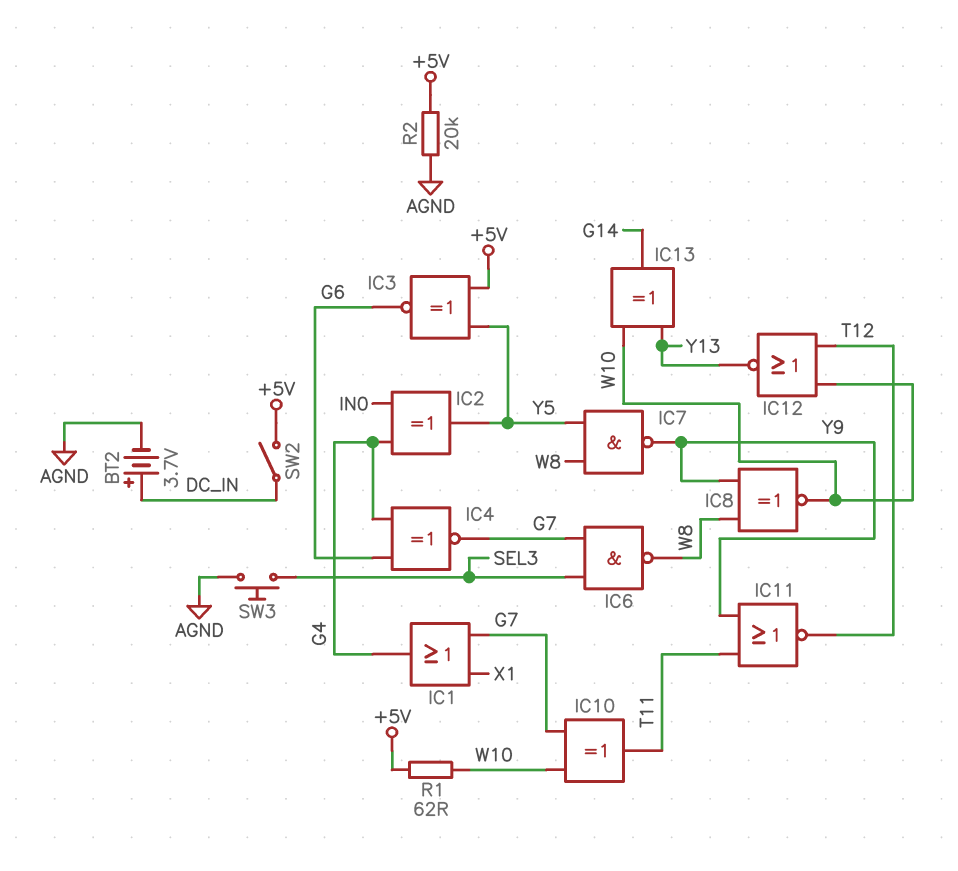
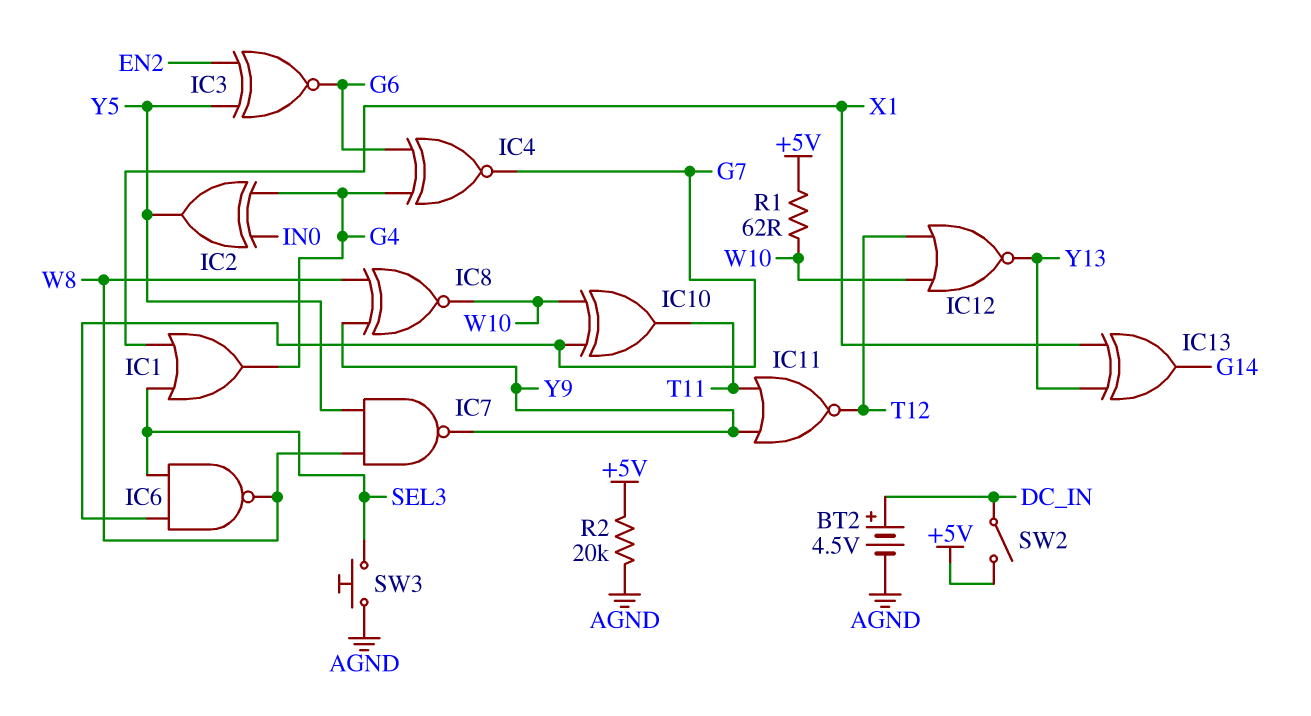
BT2: 3.7V (plus DC_IN, minus AGND) -> 4.5V (plus DC_IN, minus AGND)
IC1: OR (in G7, in X1, out G4) -> OR (in SEL3, in X1, out G4)
IC3: XNOR (in +5V, in Y5, out G6) -> XNOR (in EN2, in Y5, out G6)
IC13: XOR (in W10, in Y13, out G14) -> XOR (in X1, in Y13, out G14)

